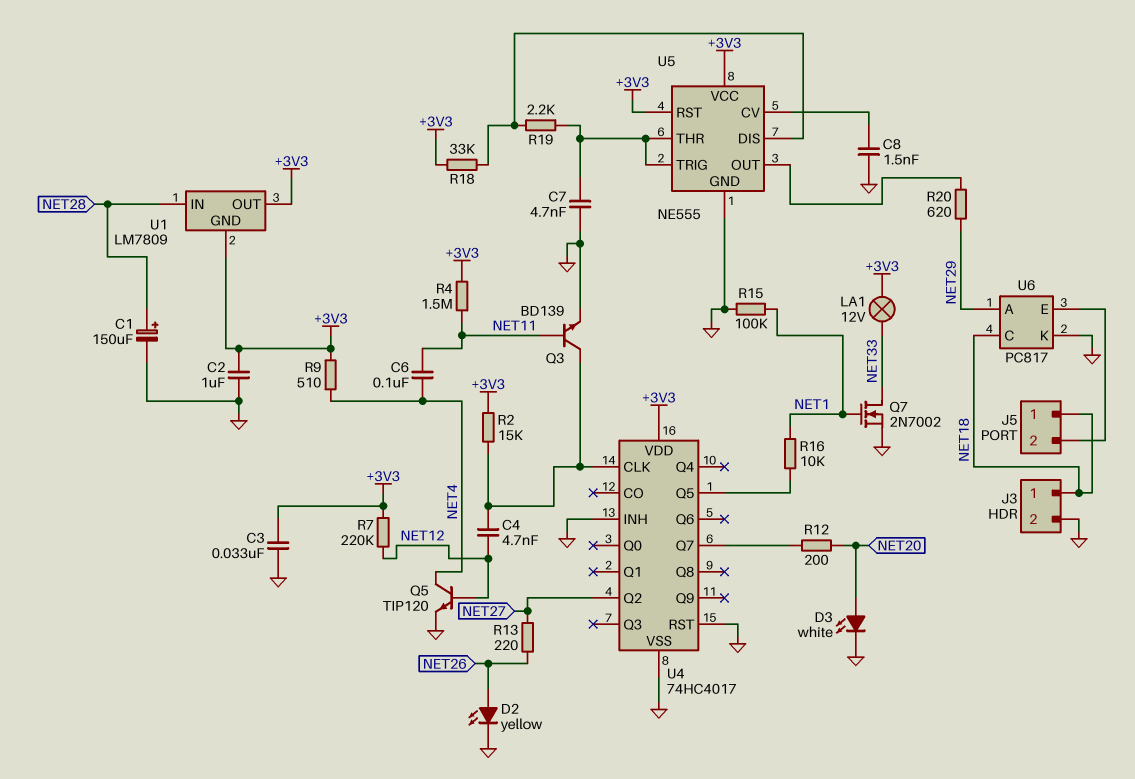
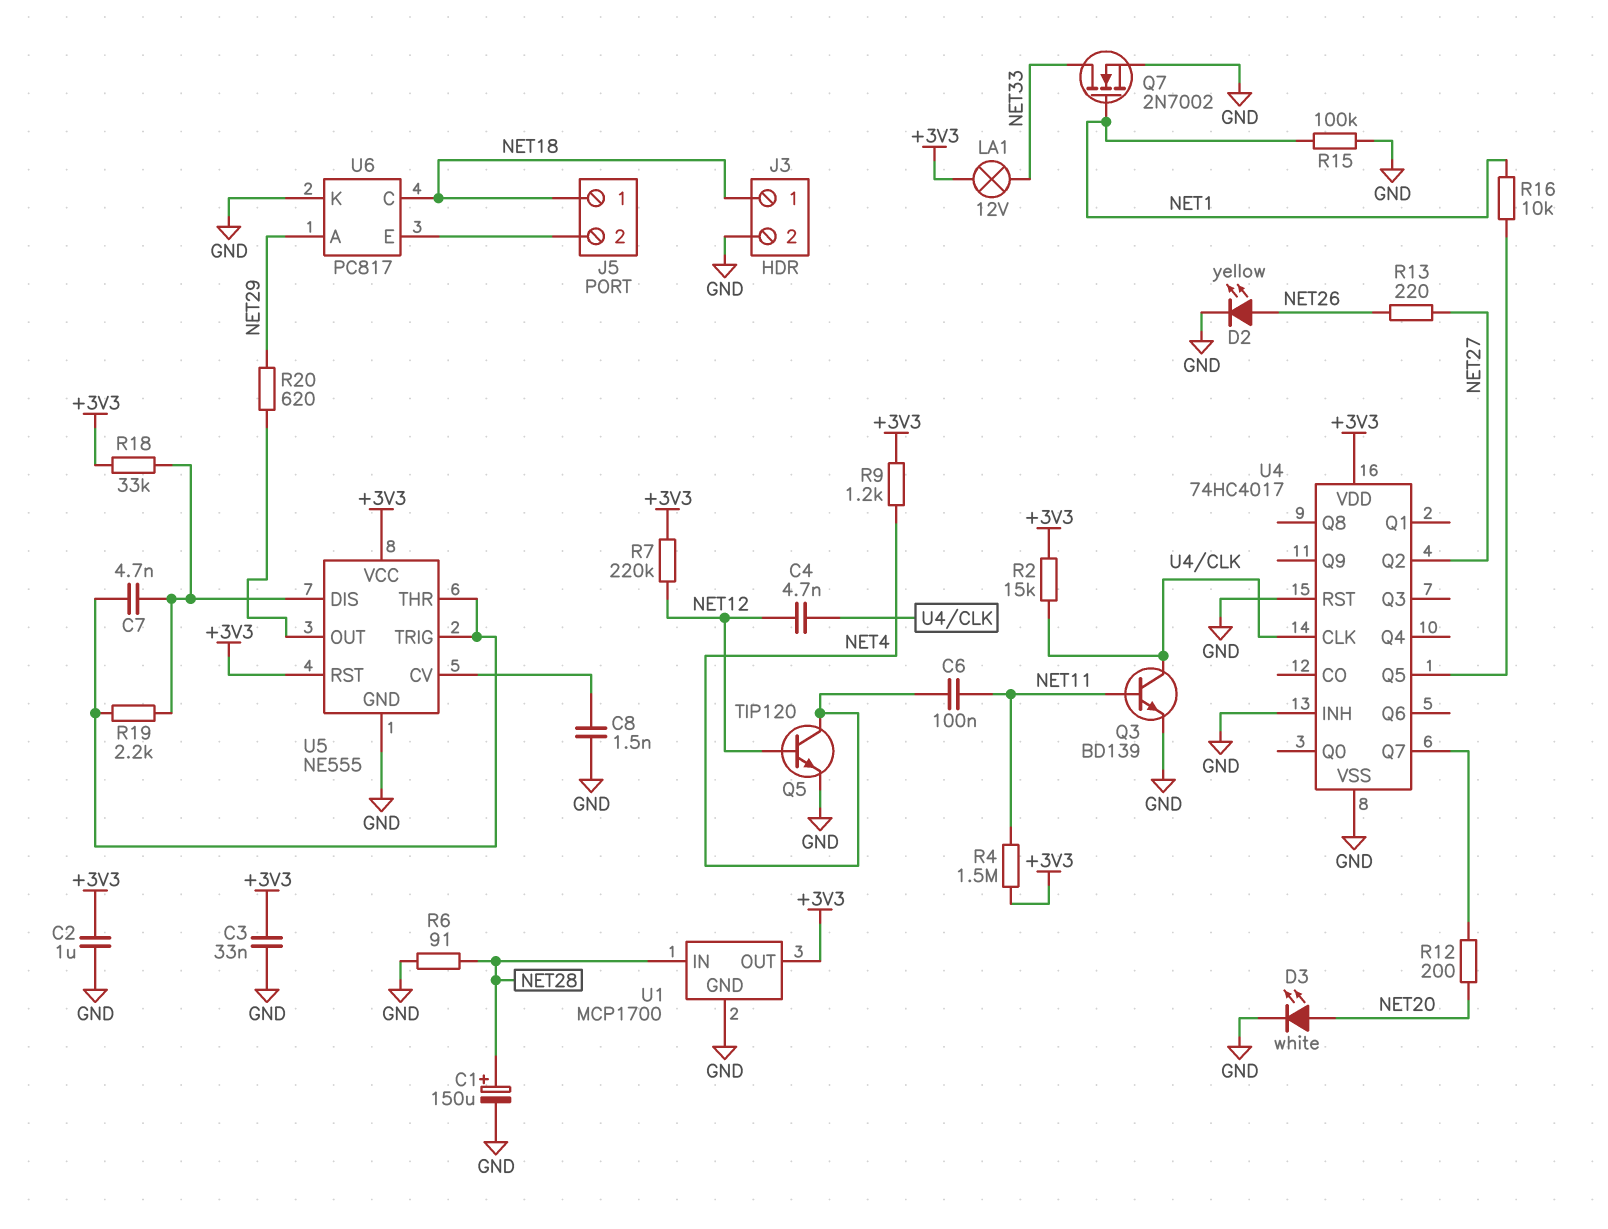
C7: 4.7nF (GND, U5/THR) -> 4.7nF (U5/DIS, U5/THR)
R6: none -> 91 (GND, NET28)
R9: 510 (+3V3, NET4) -> 1.2k (+3V3, NET4)
U1: LM7809 -> MCP1700
U1 pin GND: +3V3 -> GND

